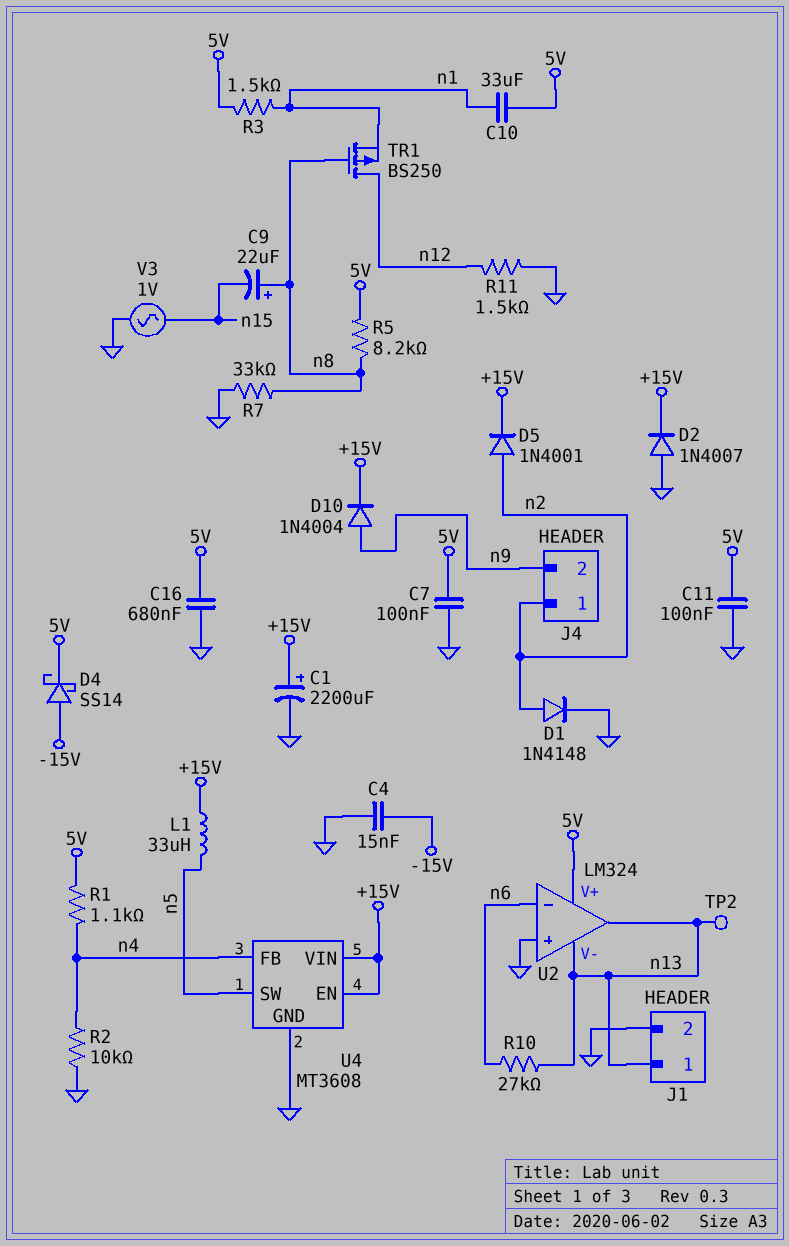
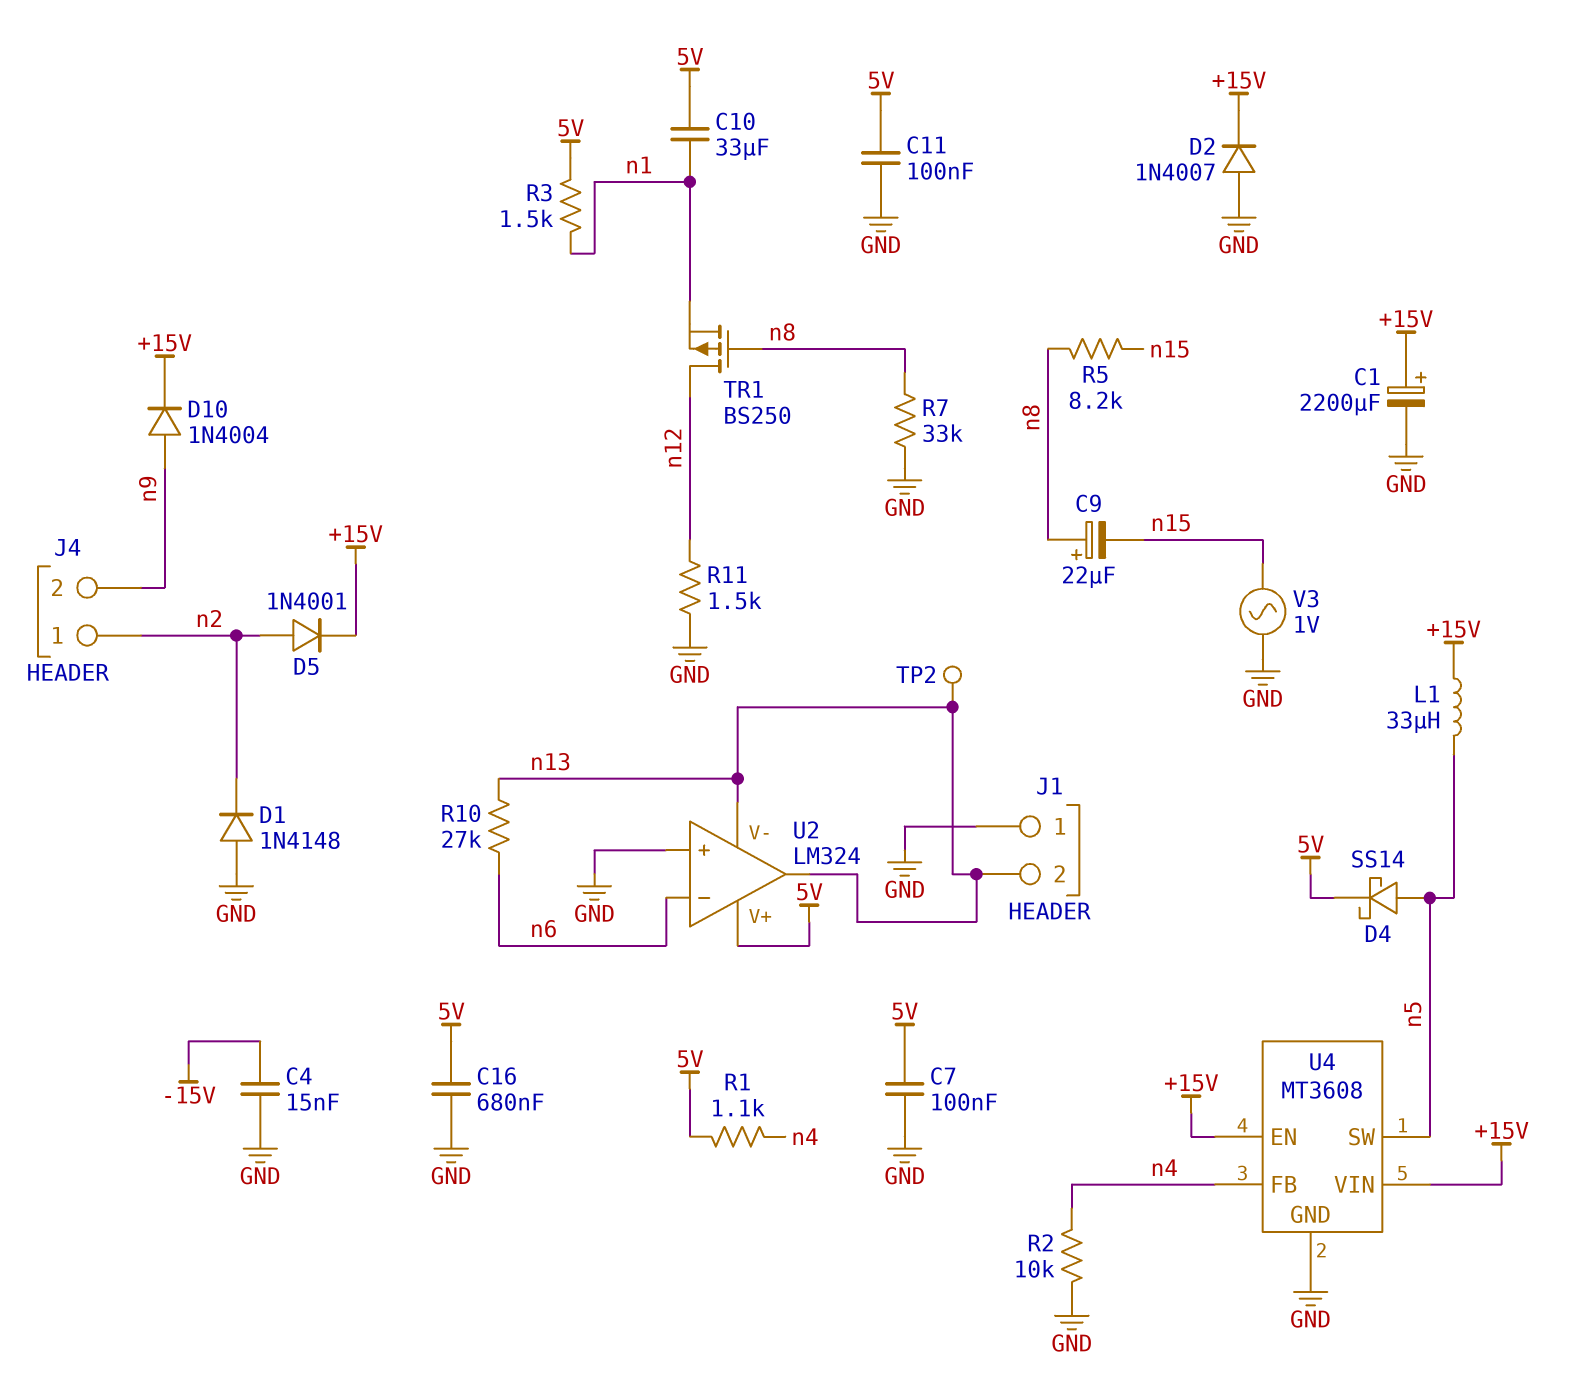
D1: diode 1N4148 (A n2, K GND) -> diode 1N4148 (A GND, K n2)
D4: schottky SS14 (A -15V, K 5V) -> schottky SS14 (A n5, K 5V)
J1 pin 1: n13 -> GND
J1 pin 2: GND -> n13
R5: 8.2k (5V, n8) -> 8.2k (n8, n15)

